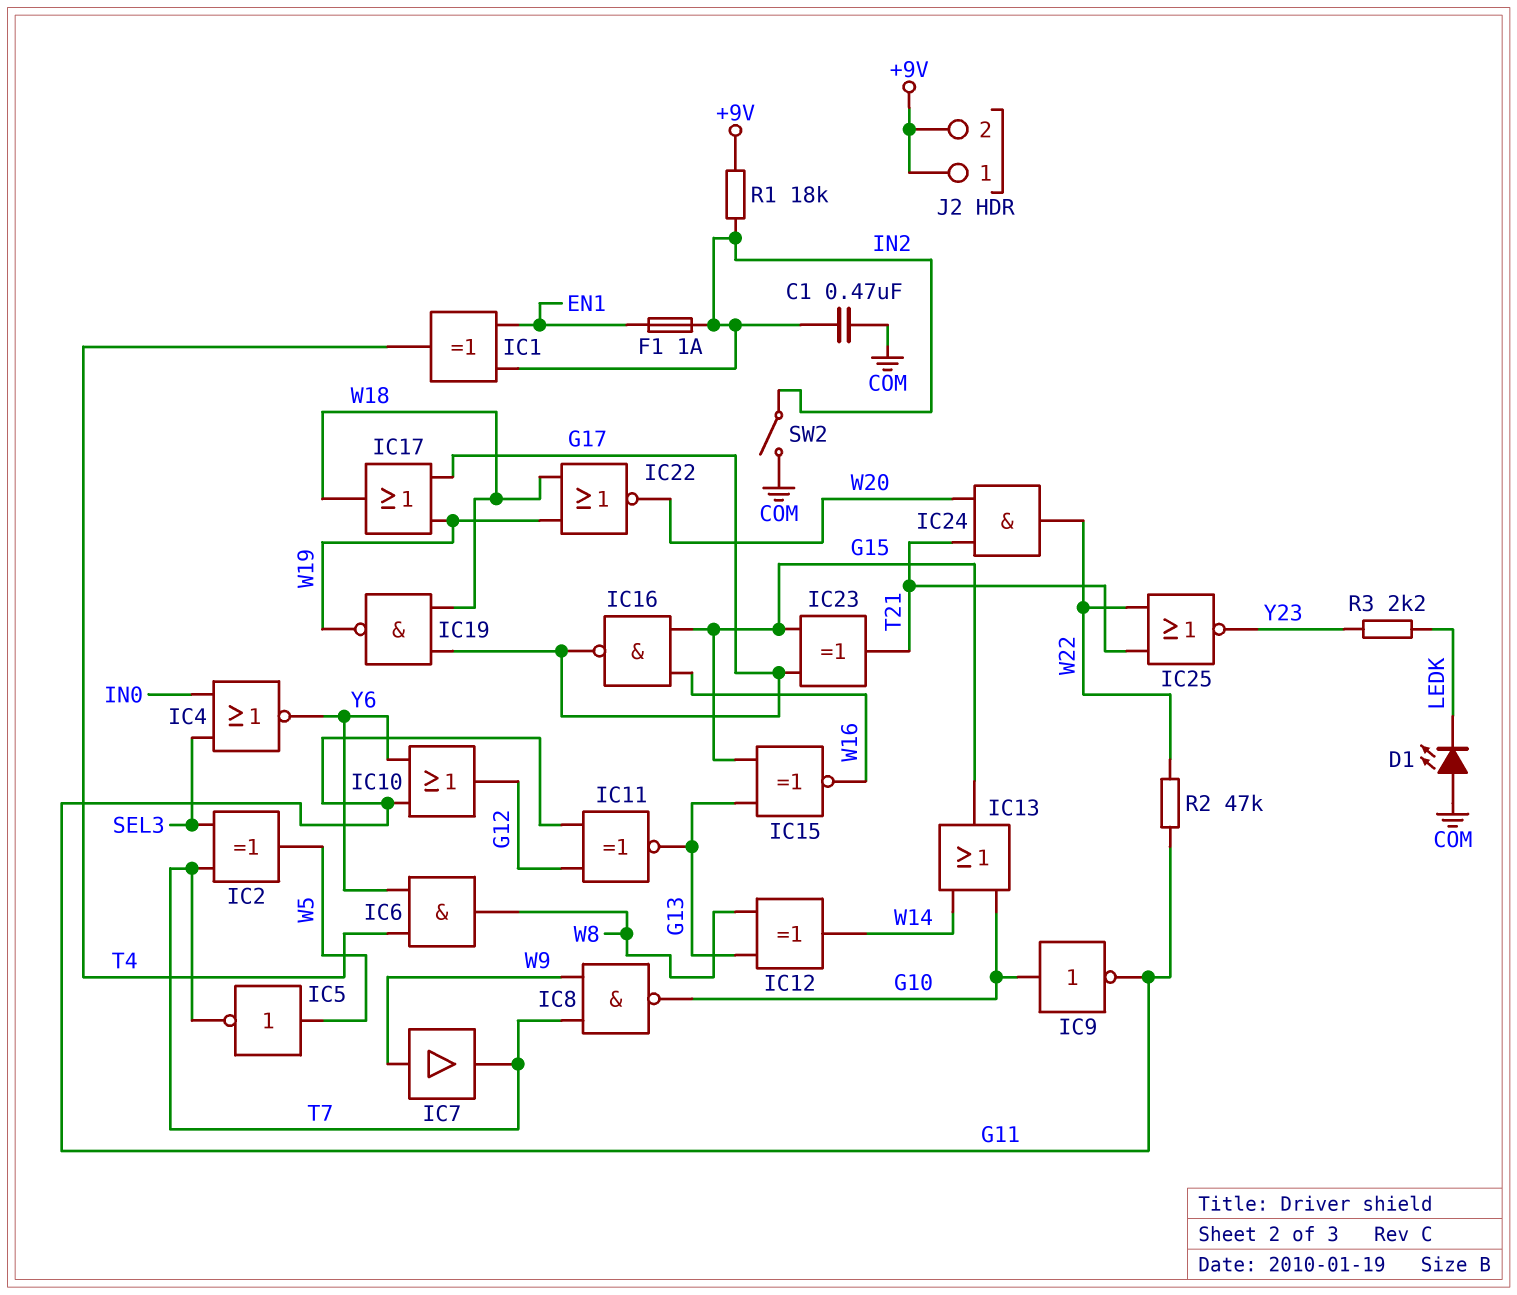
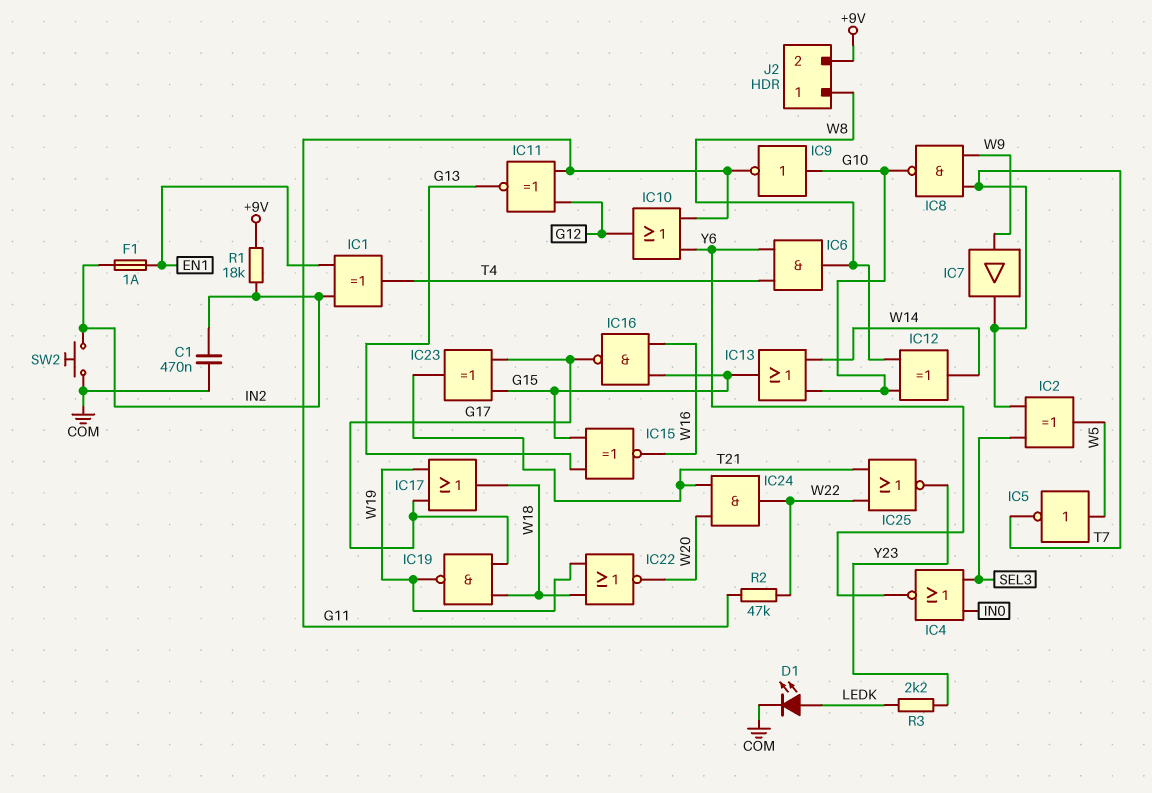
D1: LED (A COM, K LEDK) -> LED (A LEDK, K COM)
IC12: XOR (in G13, in W8, out W14) -> XOR (in G10, in W8, out W14)
J2 pin 1: +9V -> W8
SW2: switch (COM, IN2) -> button (COM, IN2)

